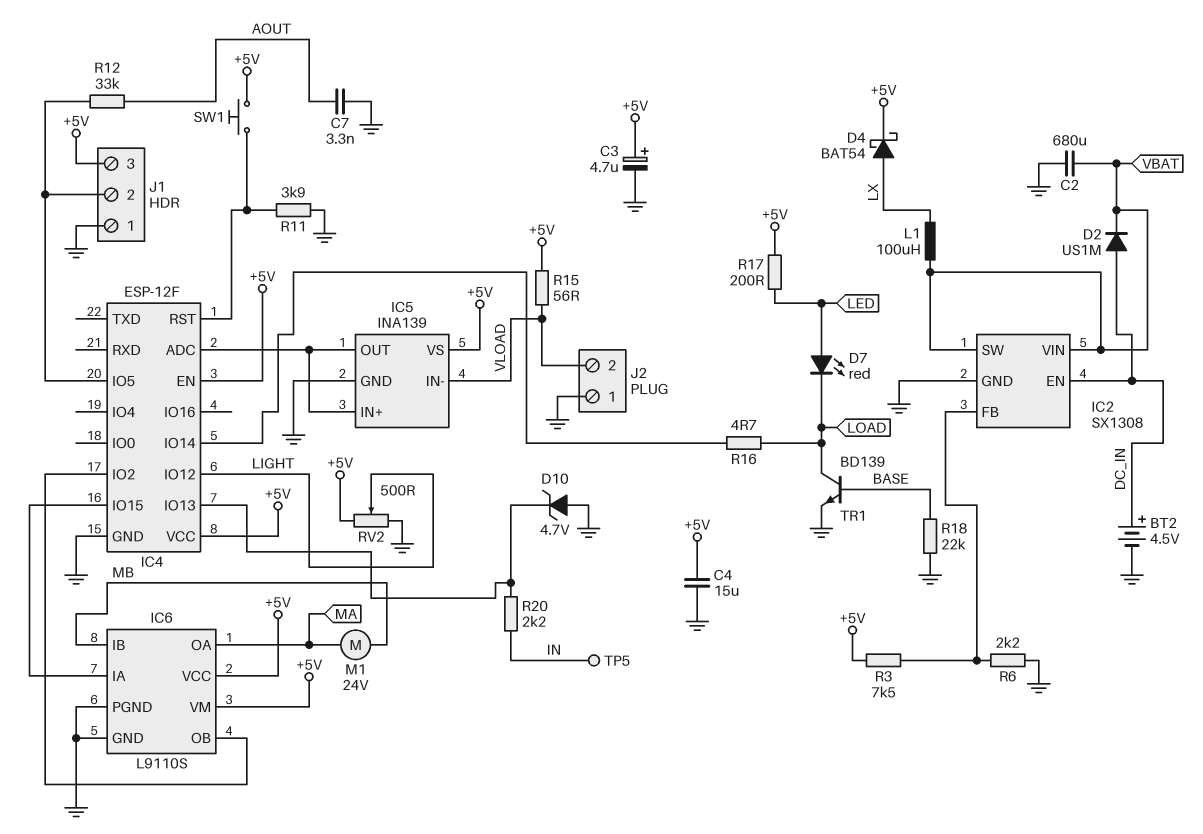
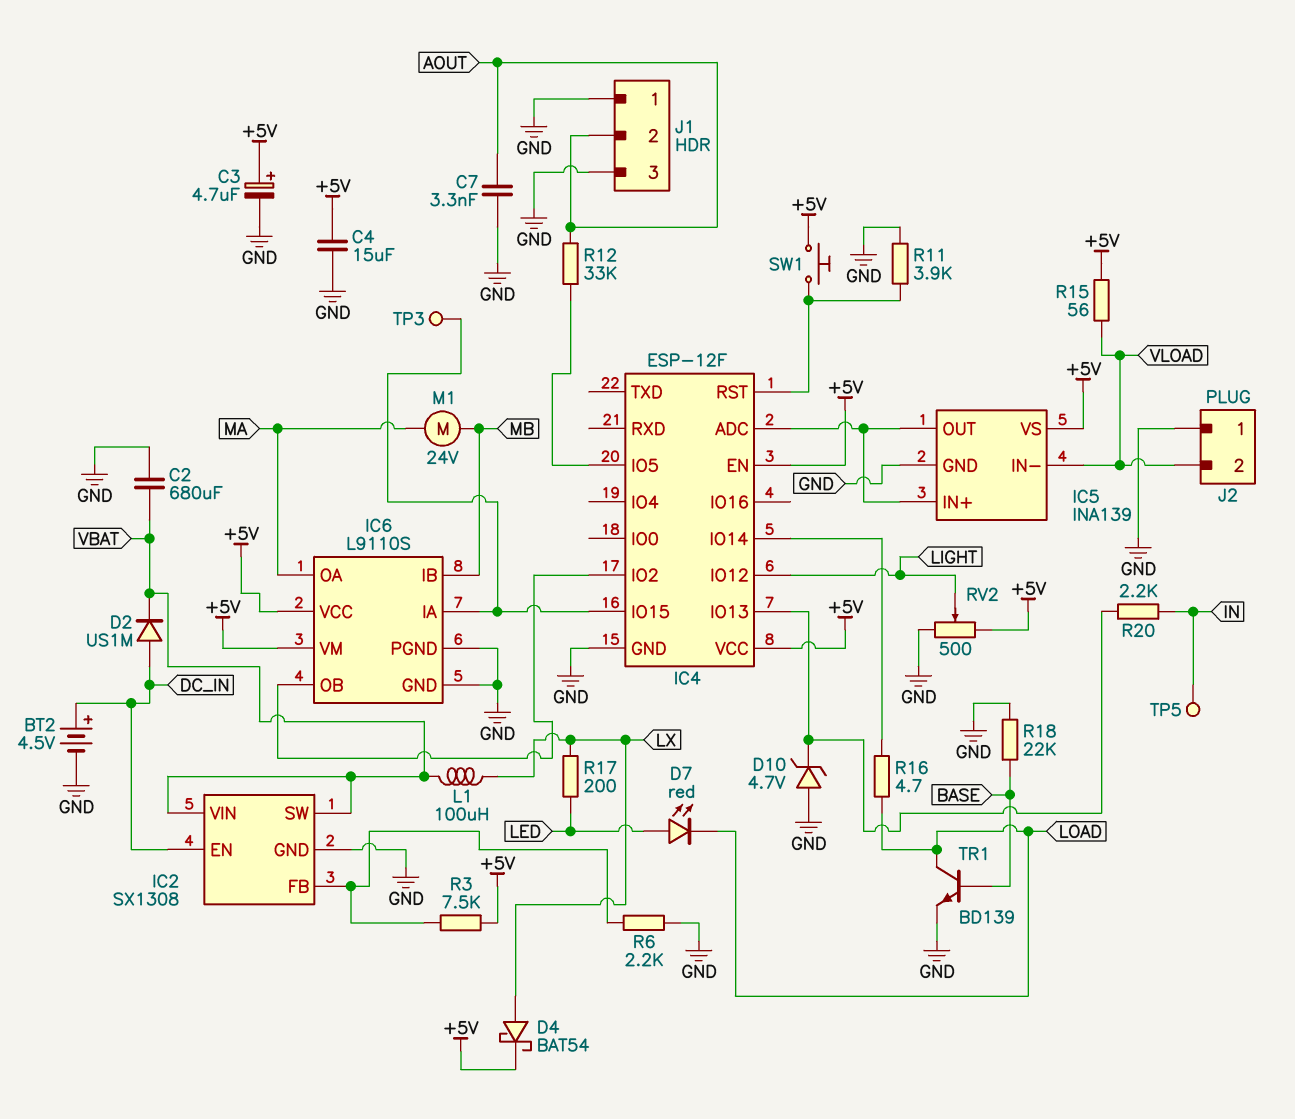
J1 pin 2: IC4/IO5 -> AOUT
J1 pin 3: +5V -> GND
R17: 200 (+5V, LED) -> 200 (LED, LX)
TP3: none -> test point (IC4/IO15)

